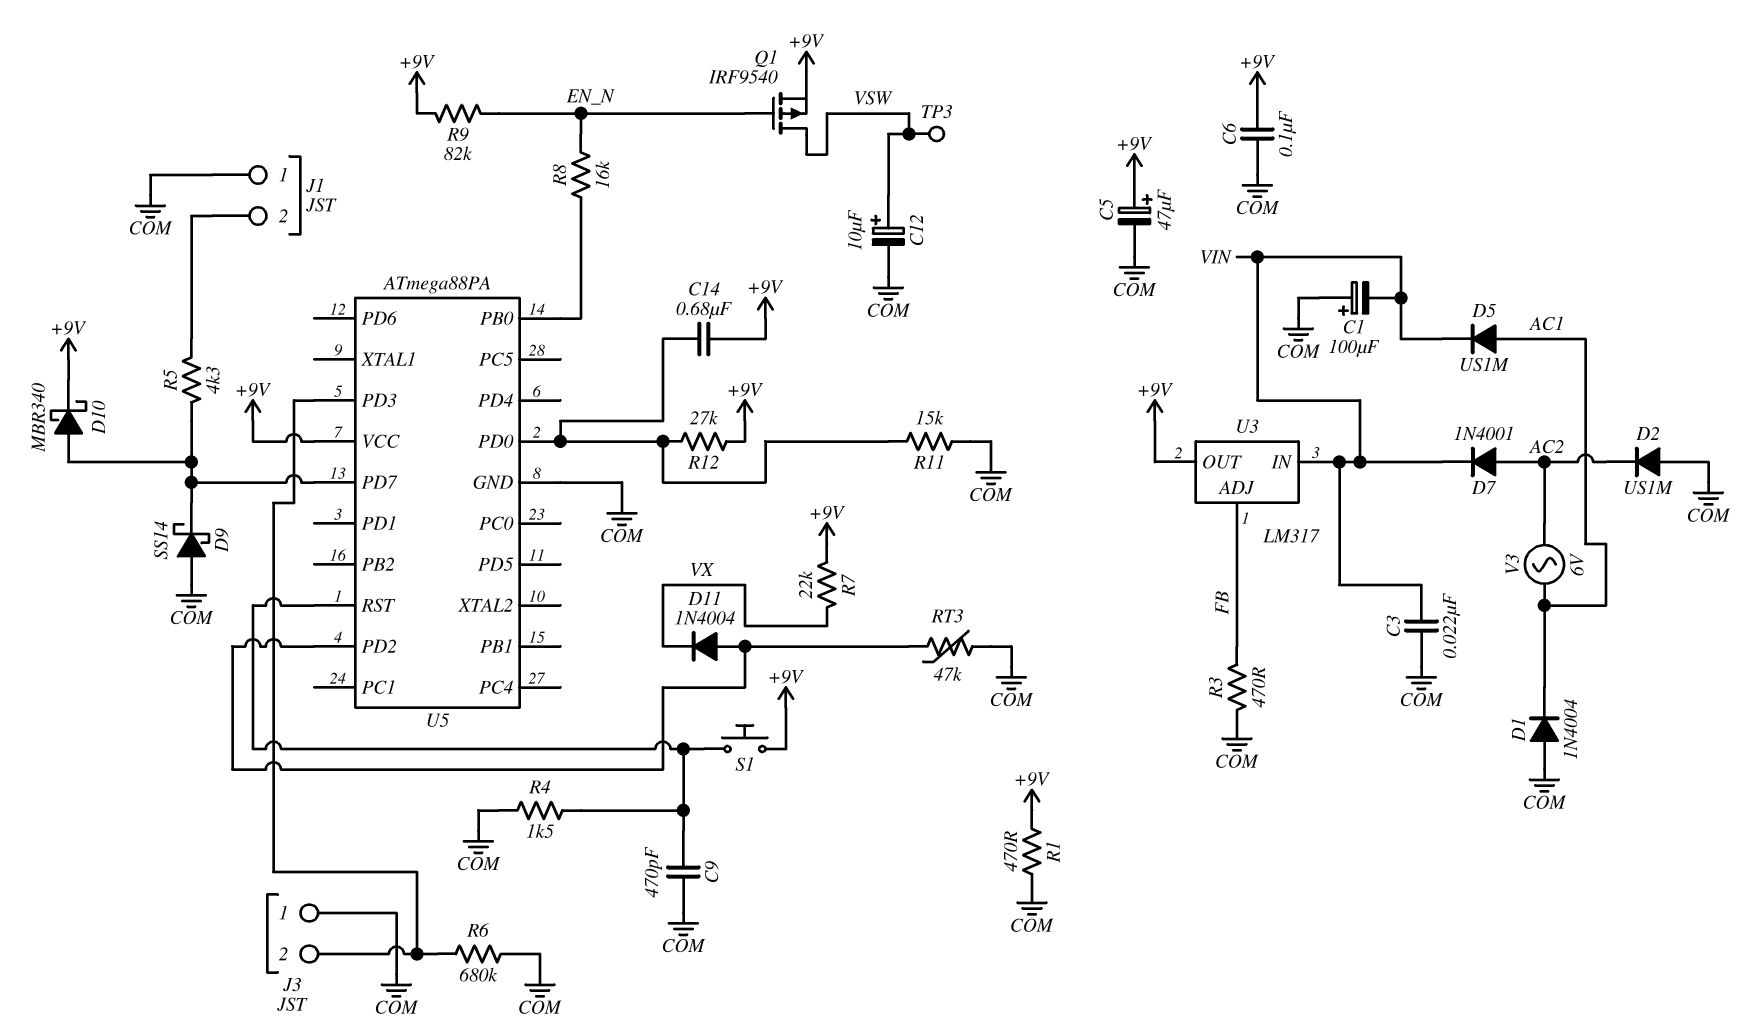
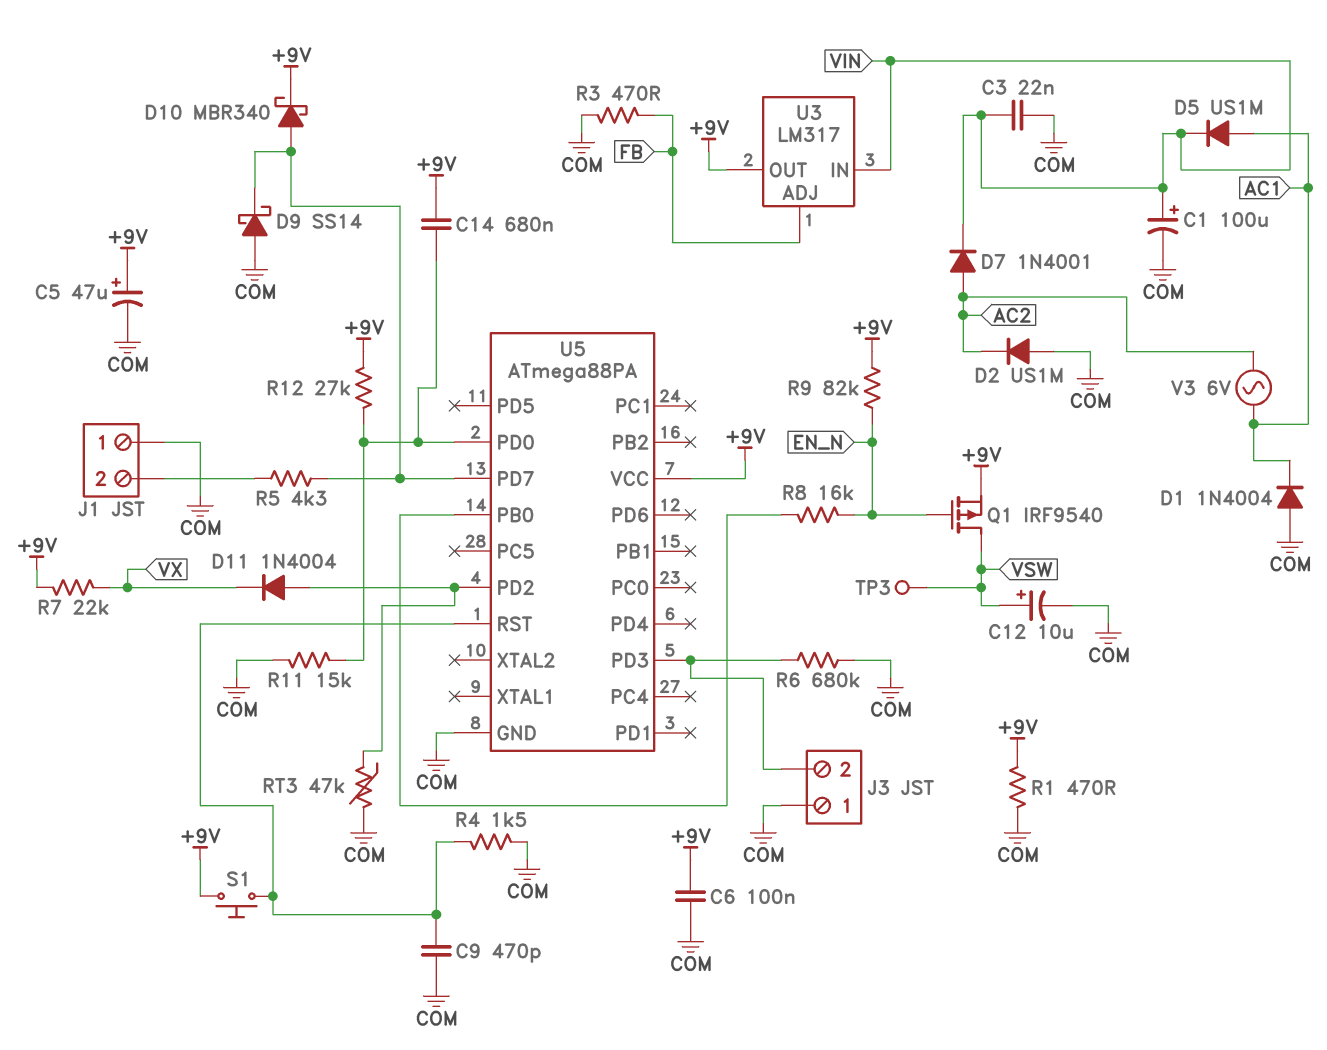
C1: 100uF (plus COM, minus VIN) -> 100uF (plus VIN, minus COM)

